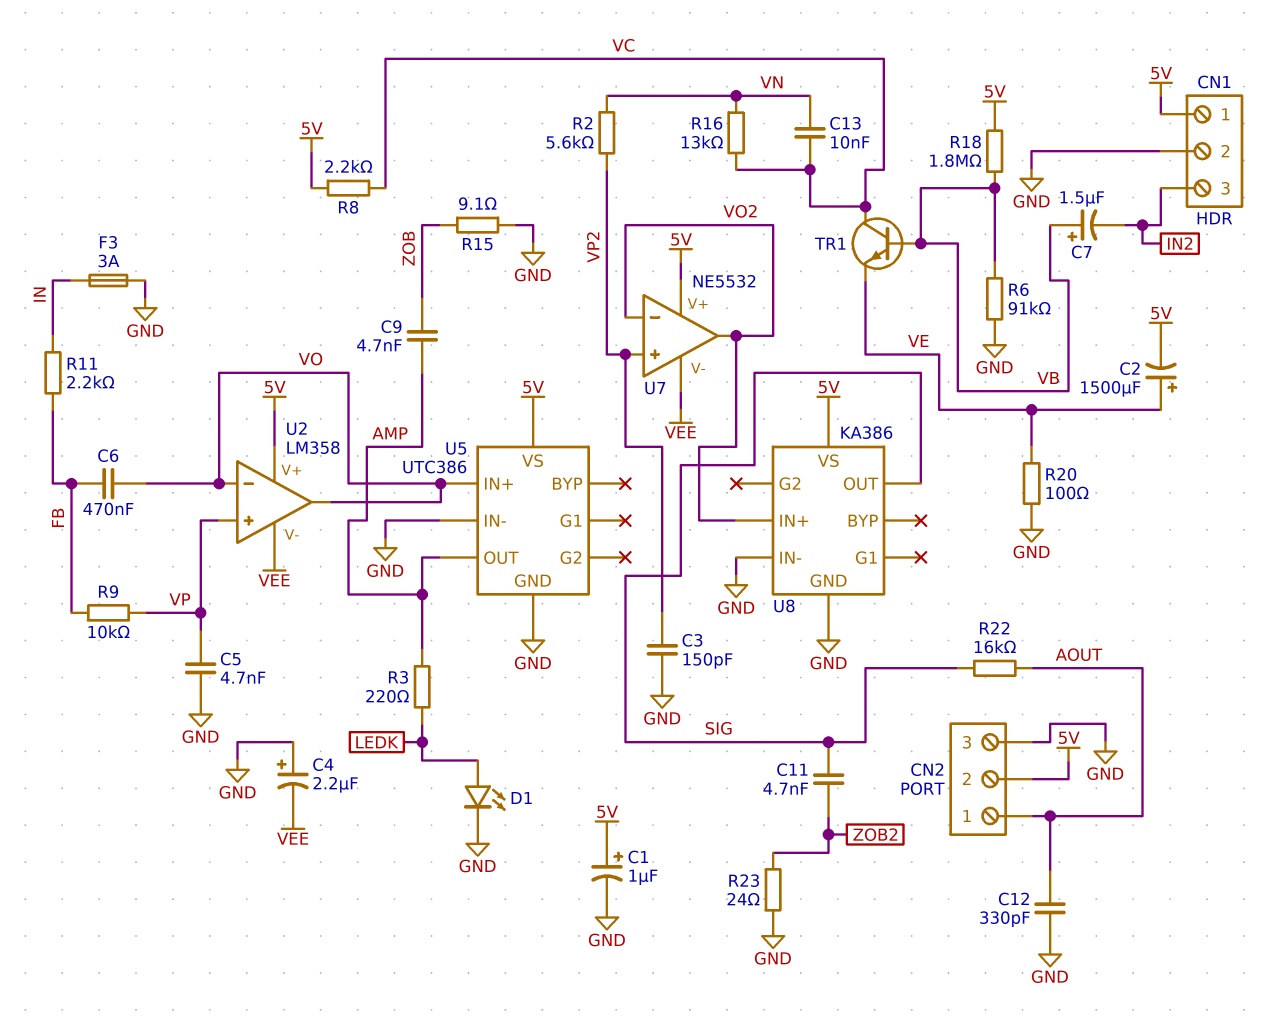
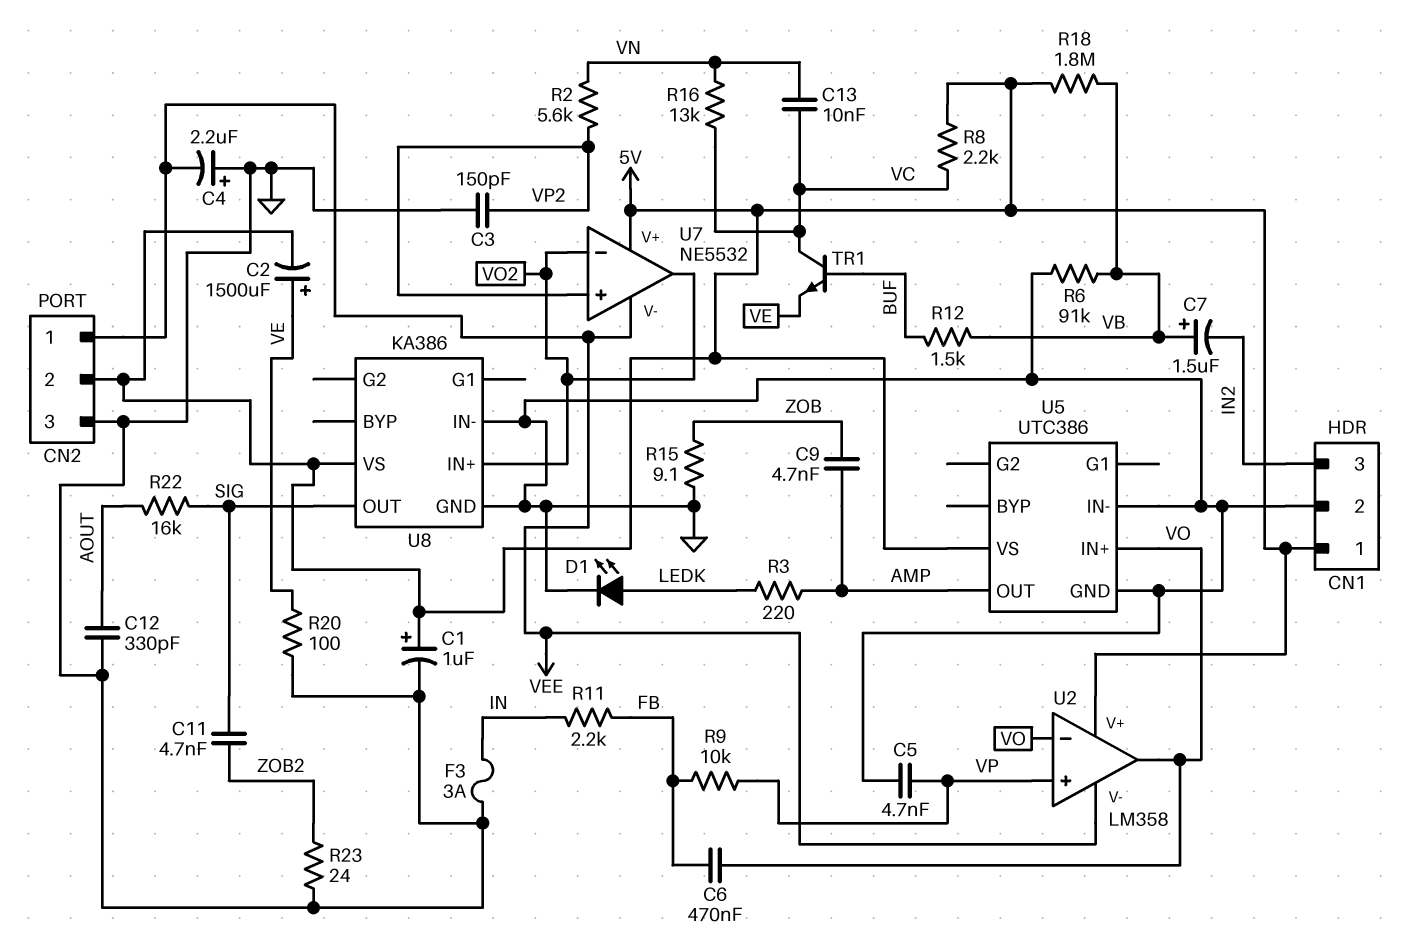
CN2 pin 1: AOUT -> VEE
R12: none -> 1.5k (BUF, VB)
TR1: NPN (B VB, C VC, E VE) -> NPN (B BUF, C VC, E VE)

